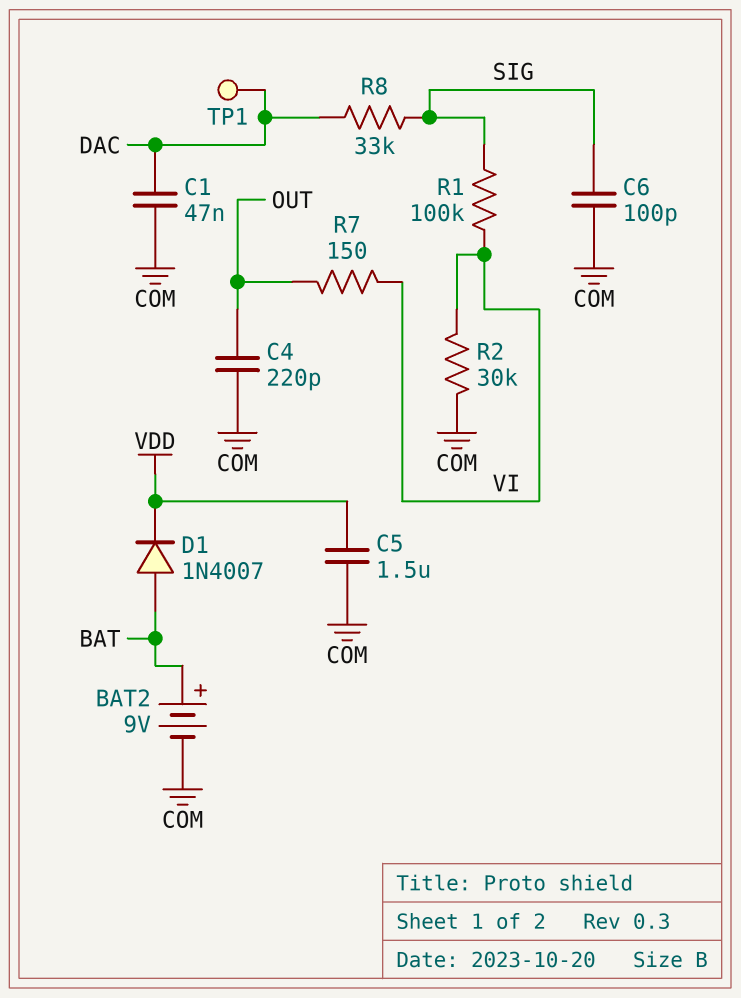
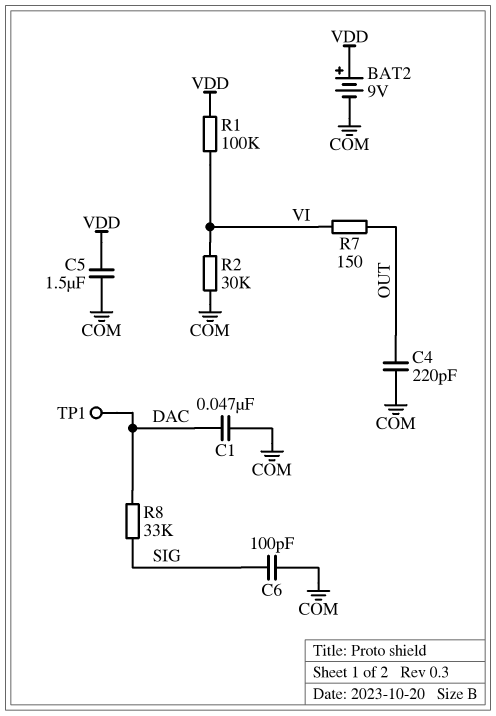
BAT2: 9V (plus BAT, minus COM) -> 9V (plus VDD, minus COM)
D1: diode 1N4007 (A BAT, K VDD) -> none
R1: 100k (SIG, VI) -> 100k (VDD, VI)

